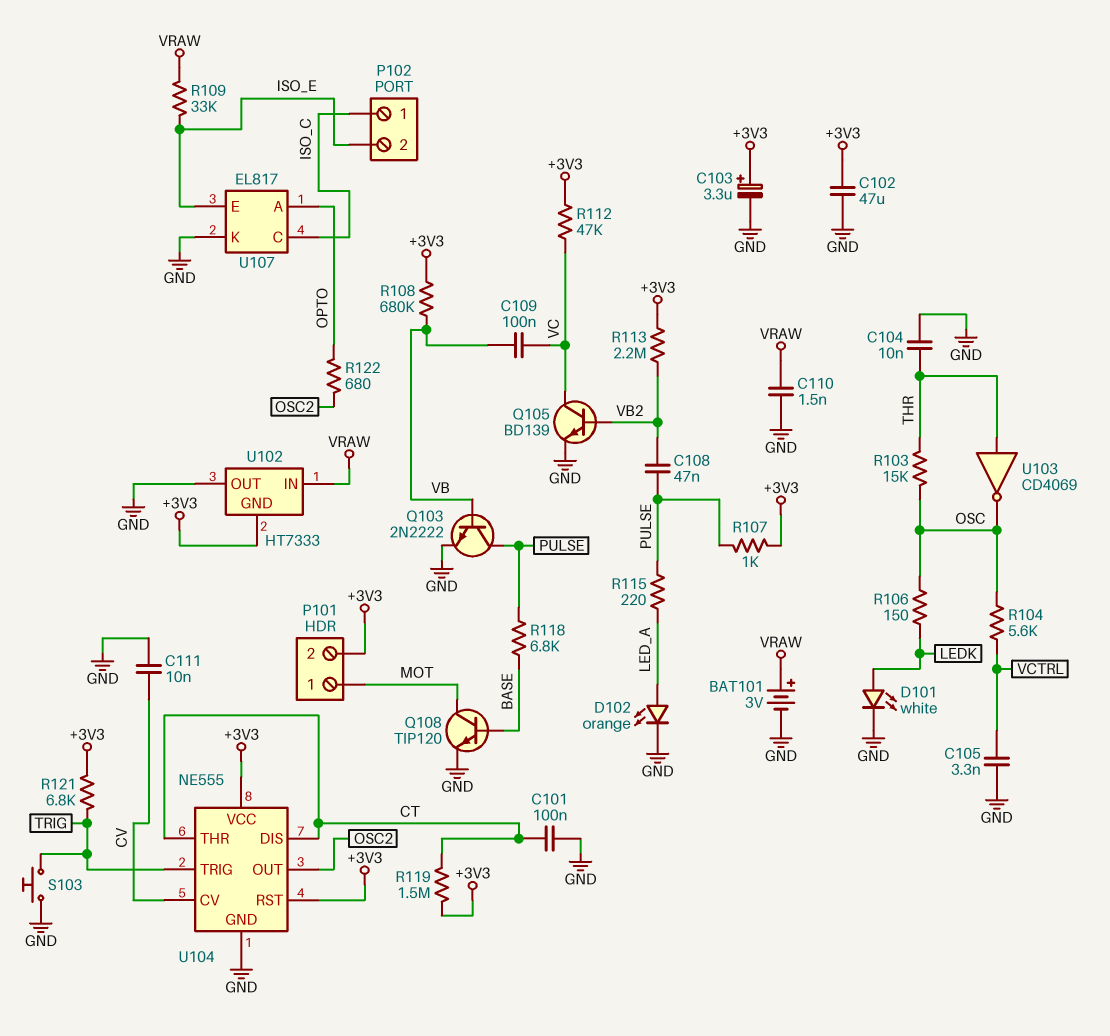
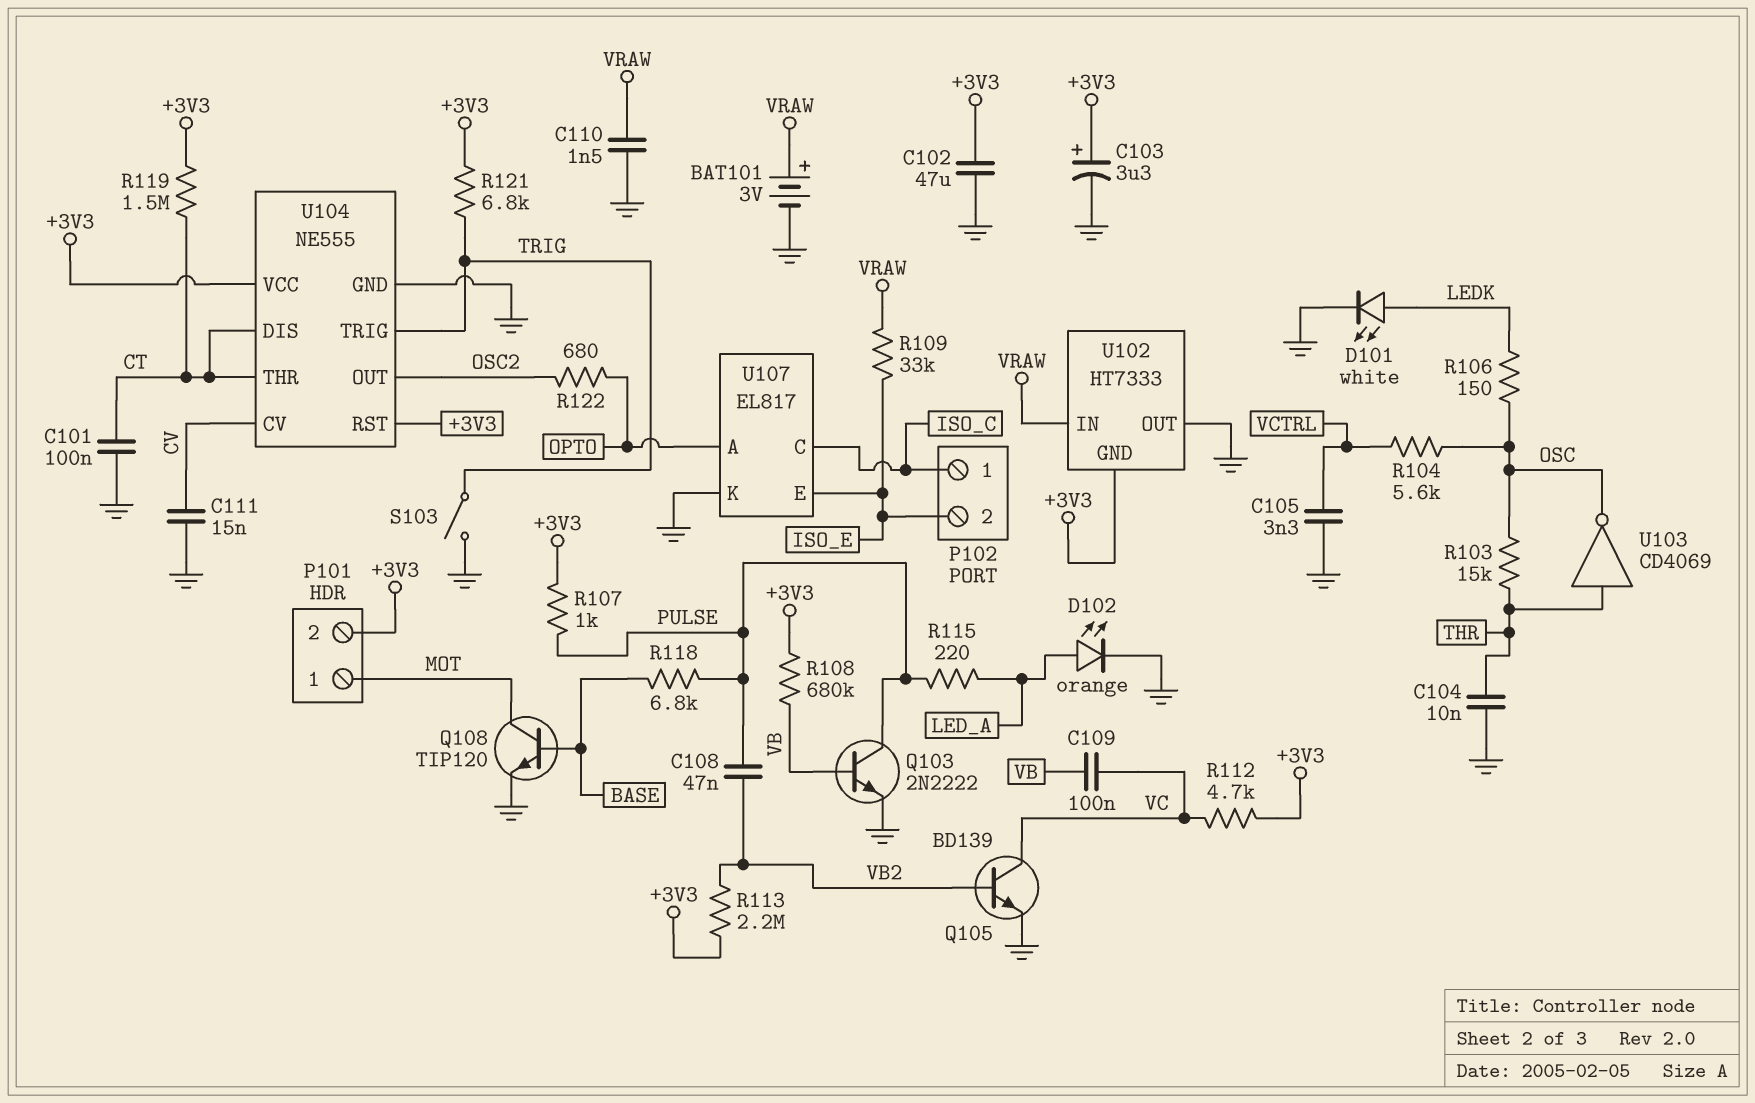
C111: 10nF (CV, GND) -> 15nF (CV, GND)
R112: 47k (+3V3, VC) -> 4.7k (+3V3, VC)
S103: button (GND, TRIG) -> switch (GND, TRIG)

